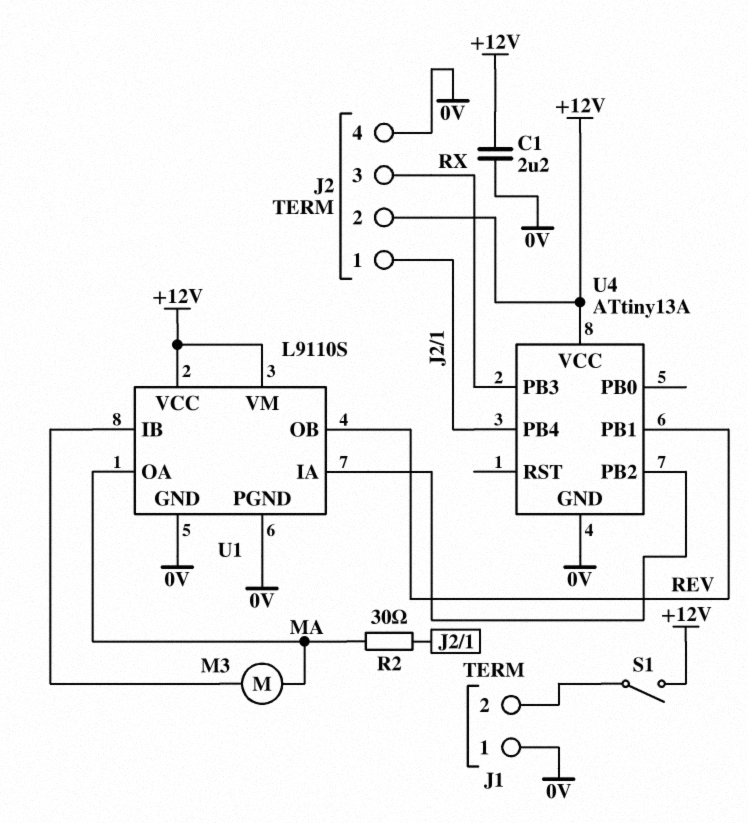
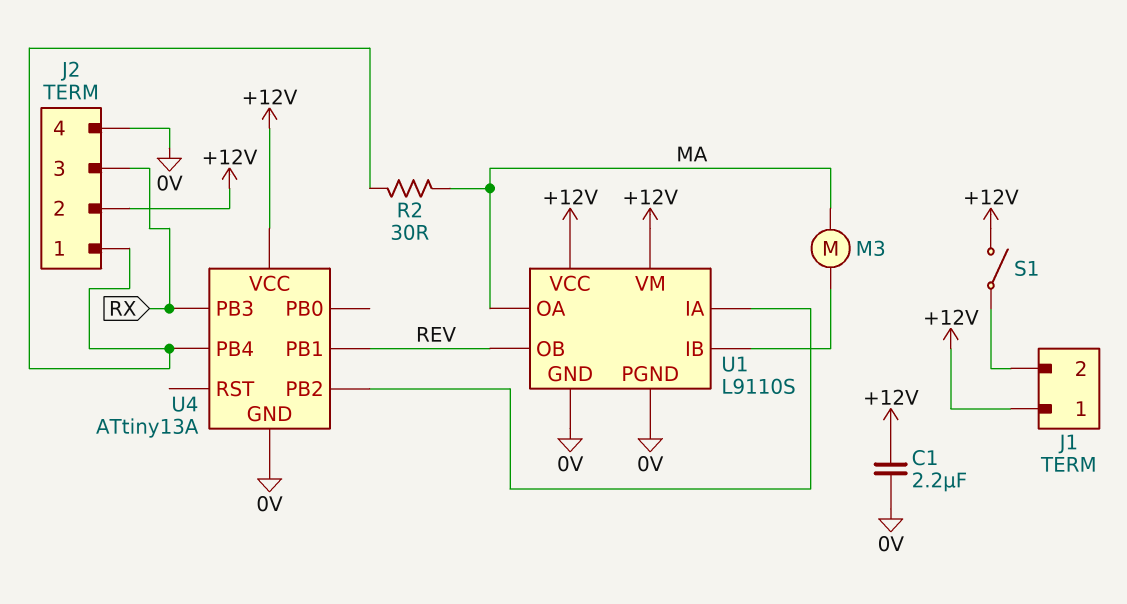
J1 pin 1: 0V -> +12V

